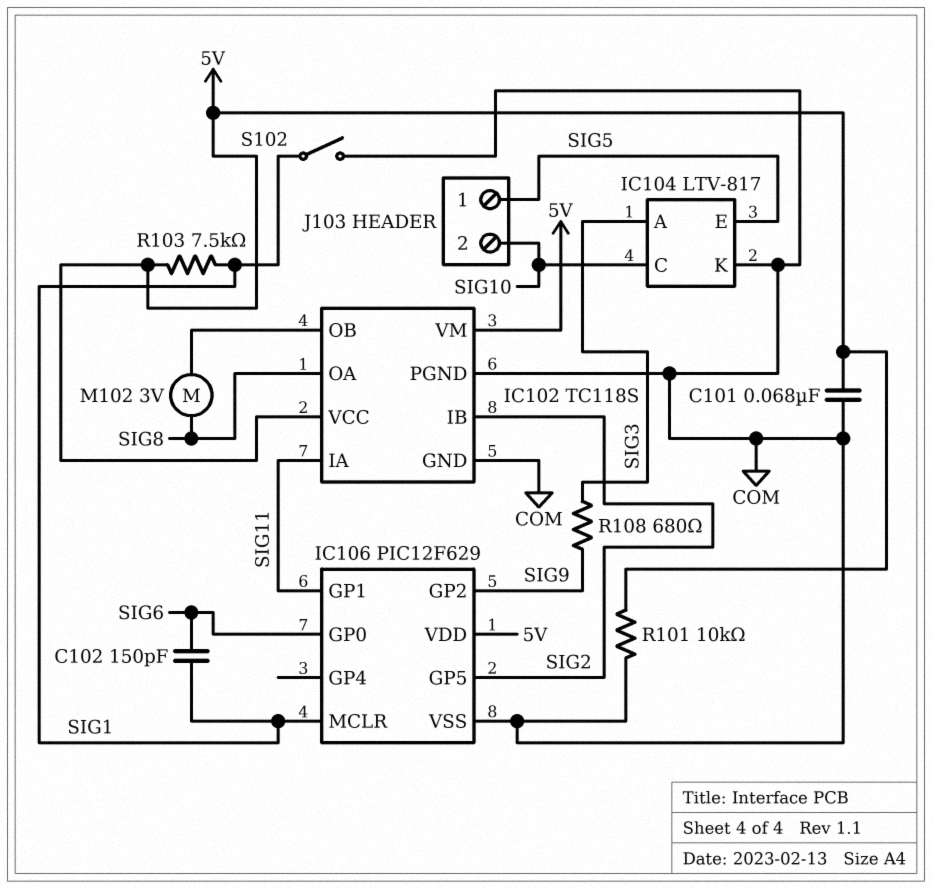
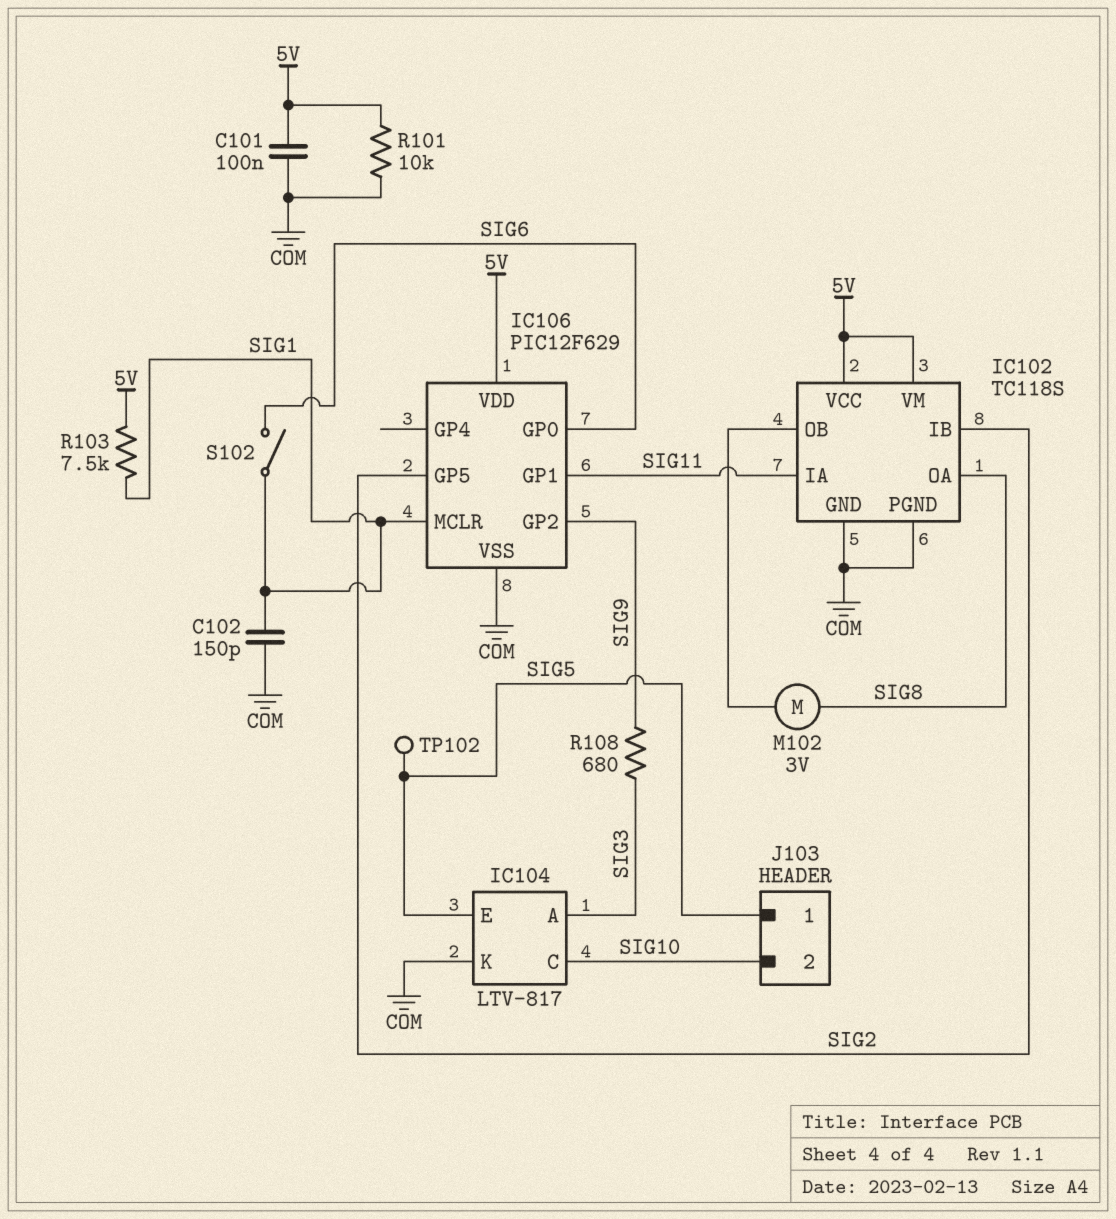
C101: 68nF (5V, COM) -> 100nF (5V, COM)
C102: 150pF (SIG1, SIG6) -> 150pF (COM, SIG1)
S102: switch (COM, SIG1) -> switch (SIG1, SIG6)
TP102: none -> test point (SIG5)

